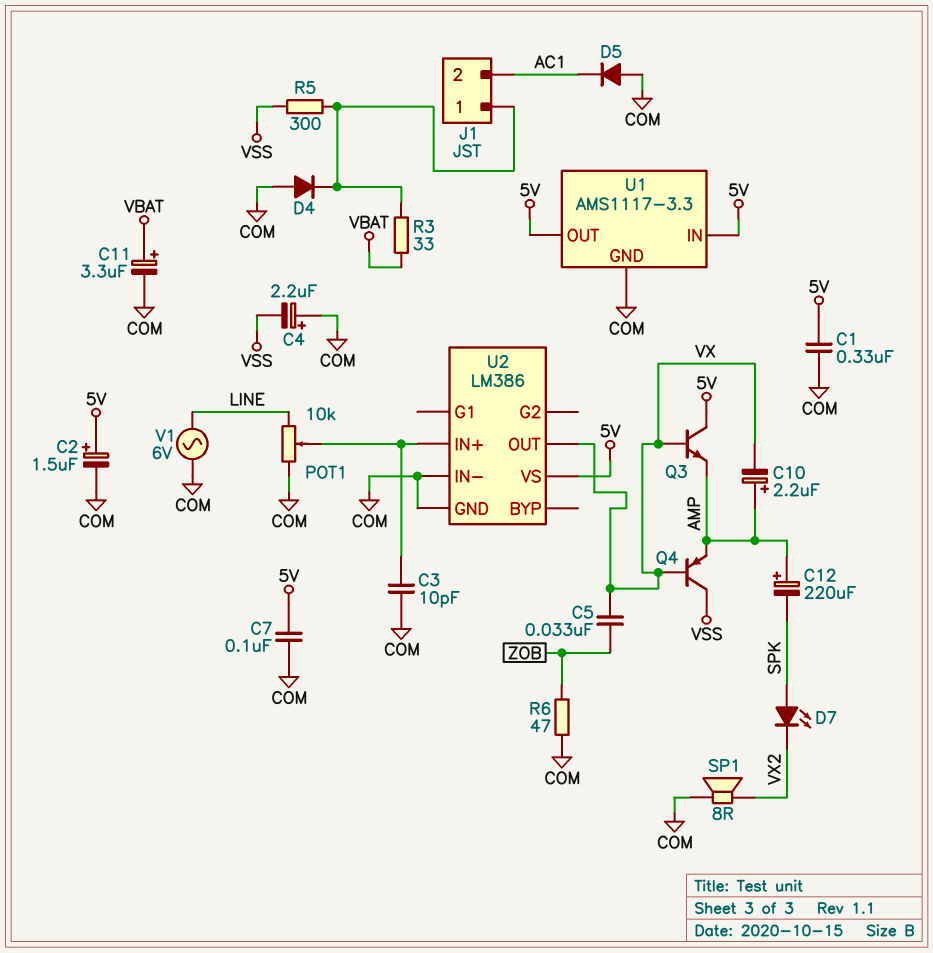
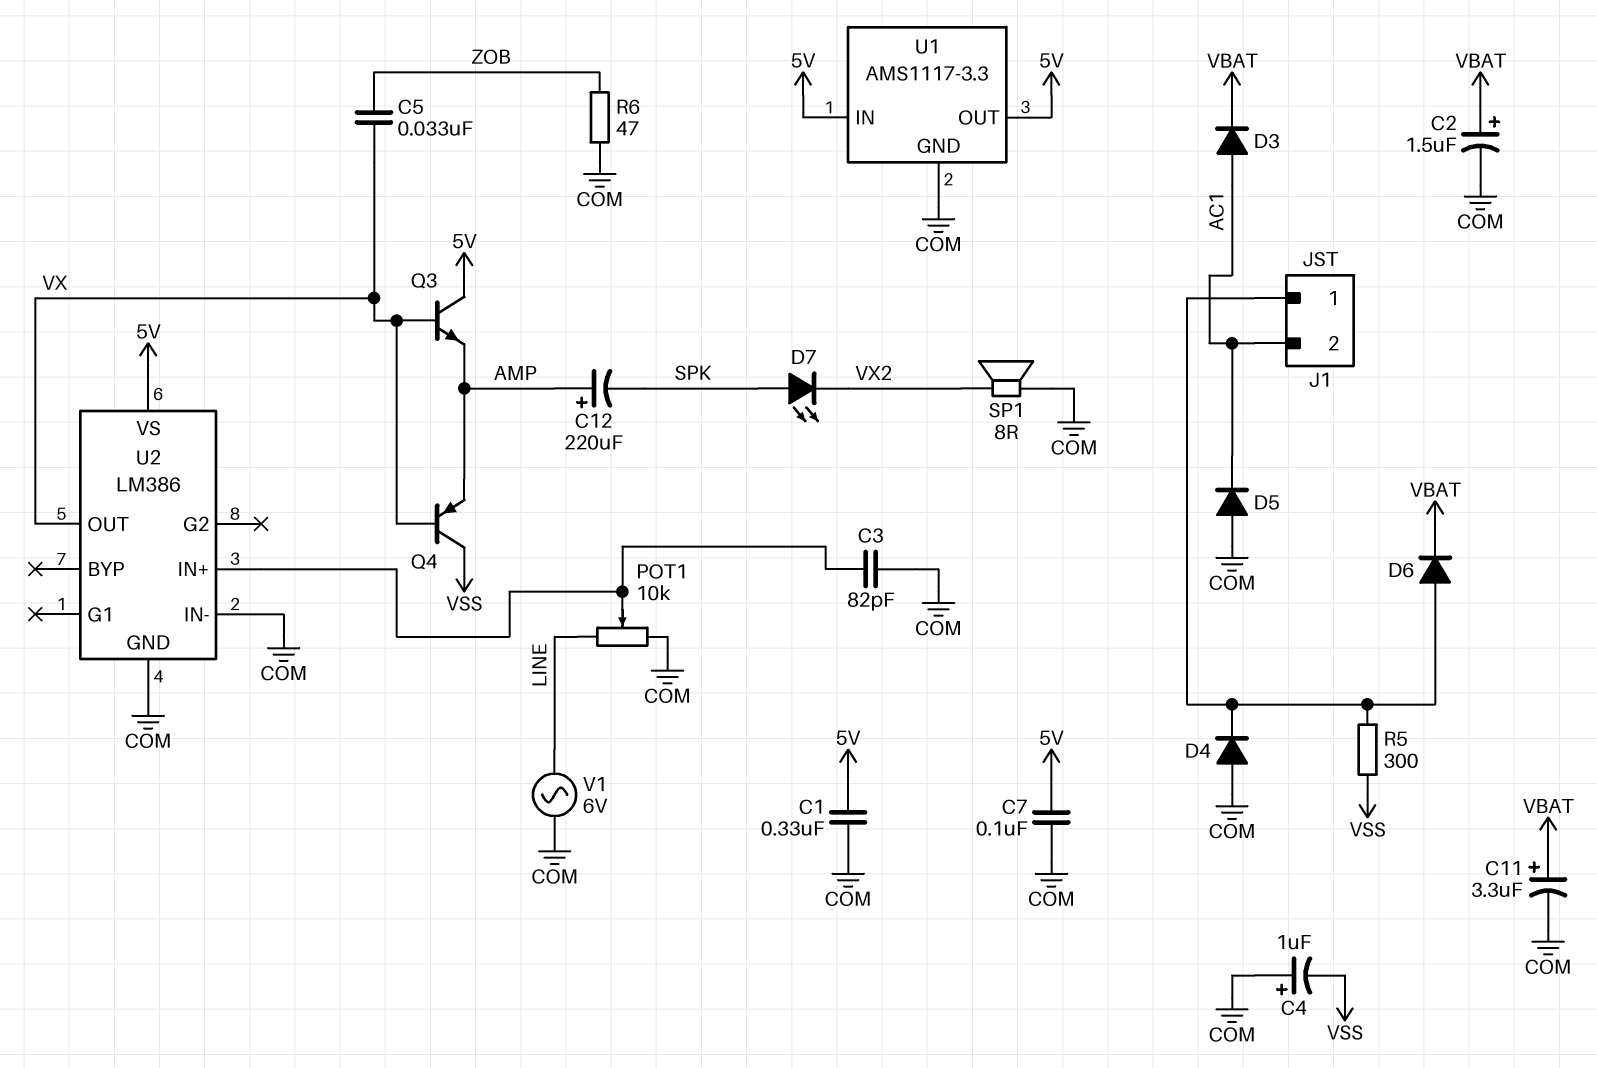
C2: 1.5uF (plus 5V, minus COM) -> 1.5uF (plus VBAT, minus COM)
C3: 10pF (COM, U2/IN+) -> 82pF (COM, U2/IN+)
C4: 2.2uF (plus COM, minus VSS) -> 1uF (plus COM, minus VSS)
C10: 2.2uF (plus AMP, minus VX) -> none
D3: none -> diode (A AC1, K VBAT)
D6: none -> diode (A J1/1, K VBAT)
R3: 33 (J1/1, VBAT) -> none

